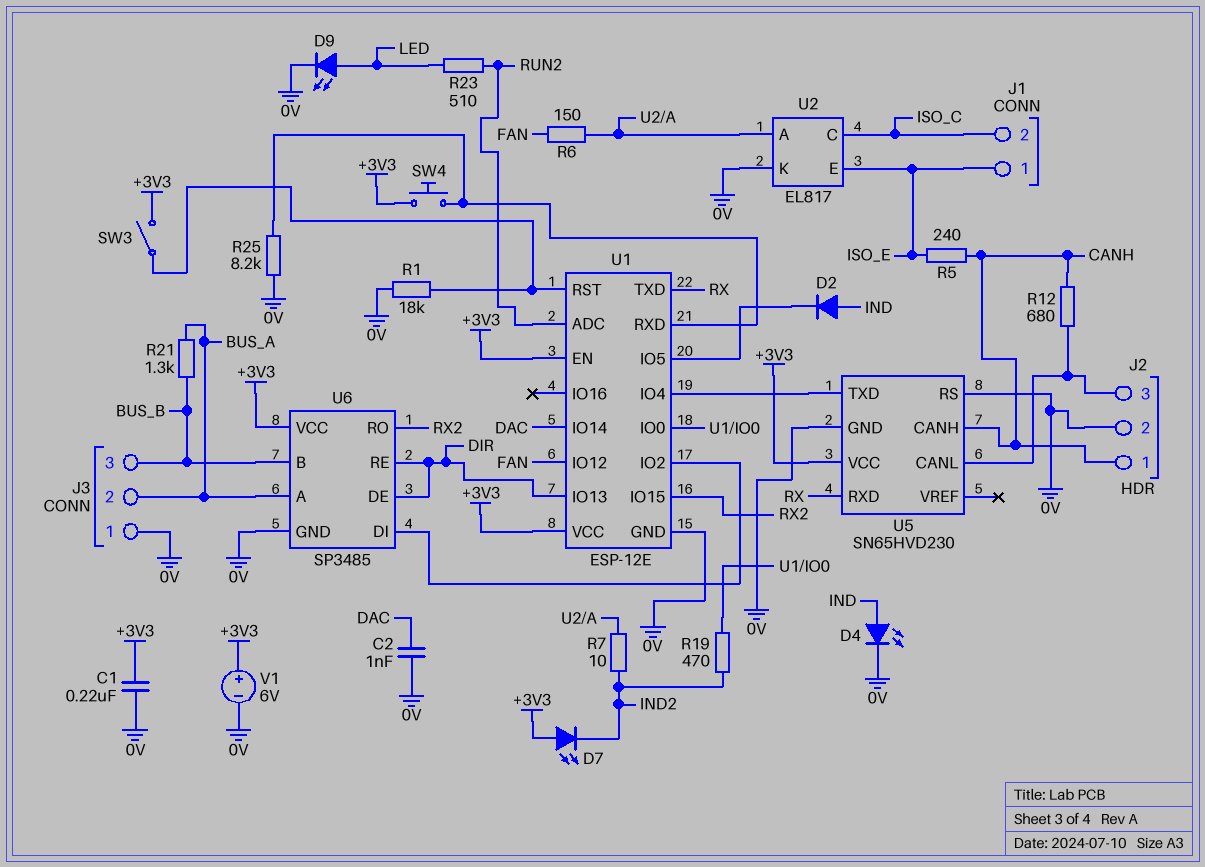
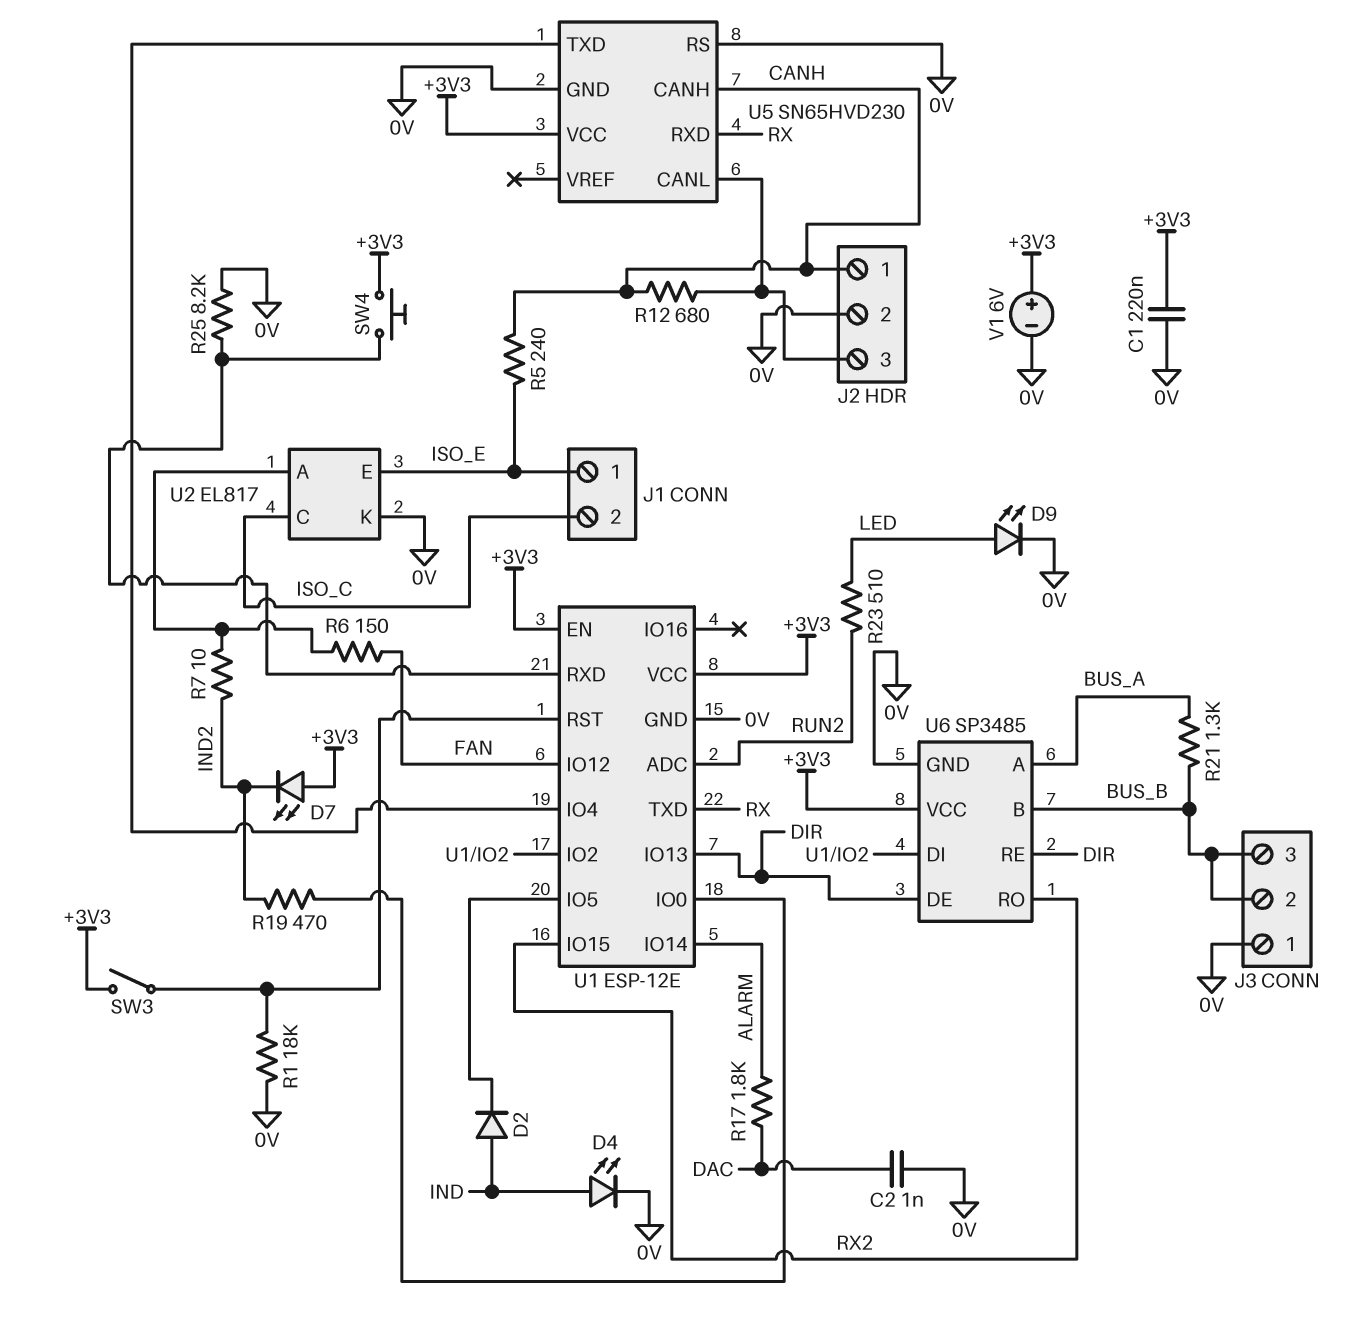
J3 pin 2: BUS_A -> BUS_B
R17: none -> 1.8k (ALARM, DAC)
U1 pin IO14: DAC -> ALARM

